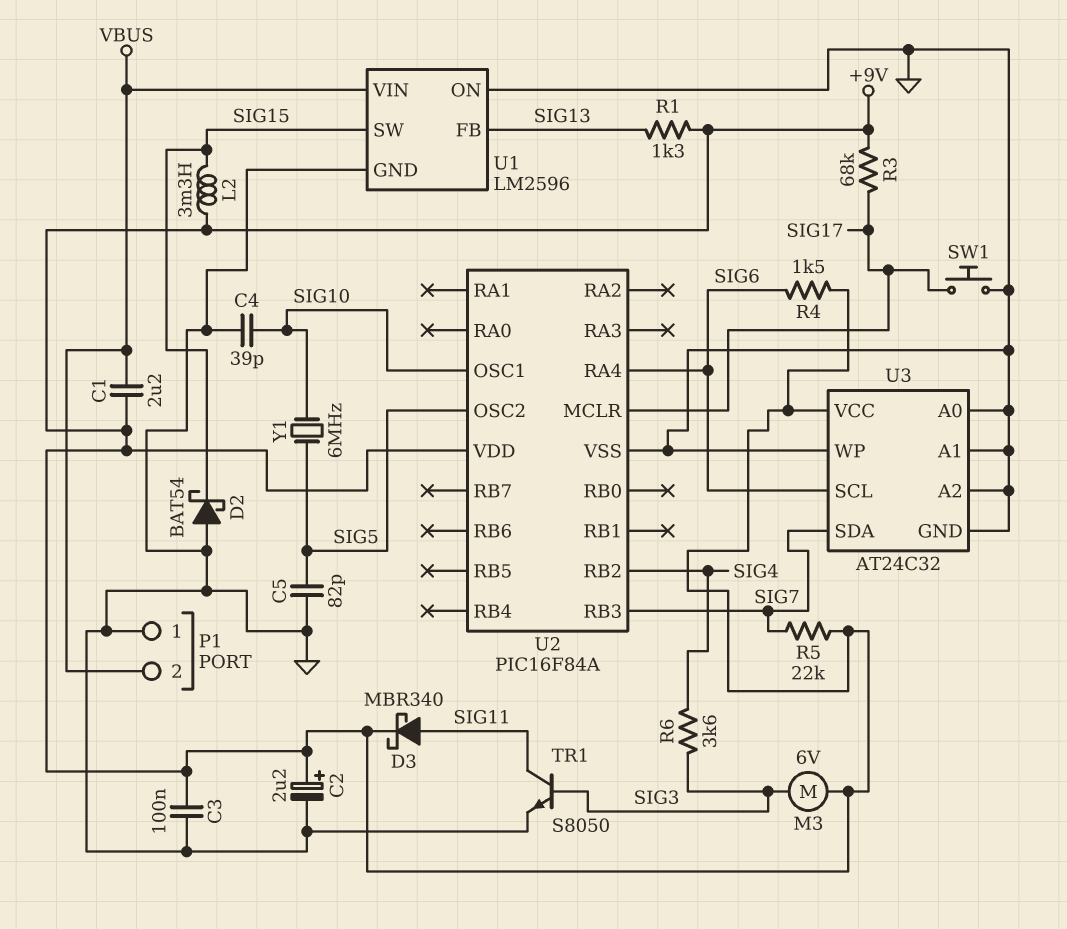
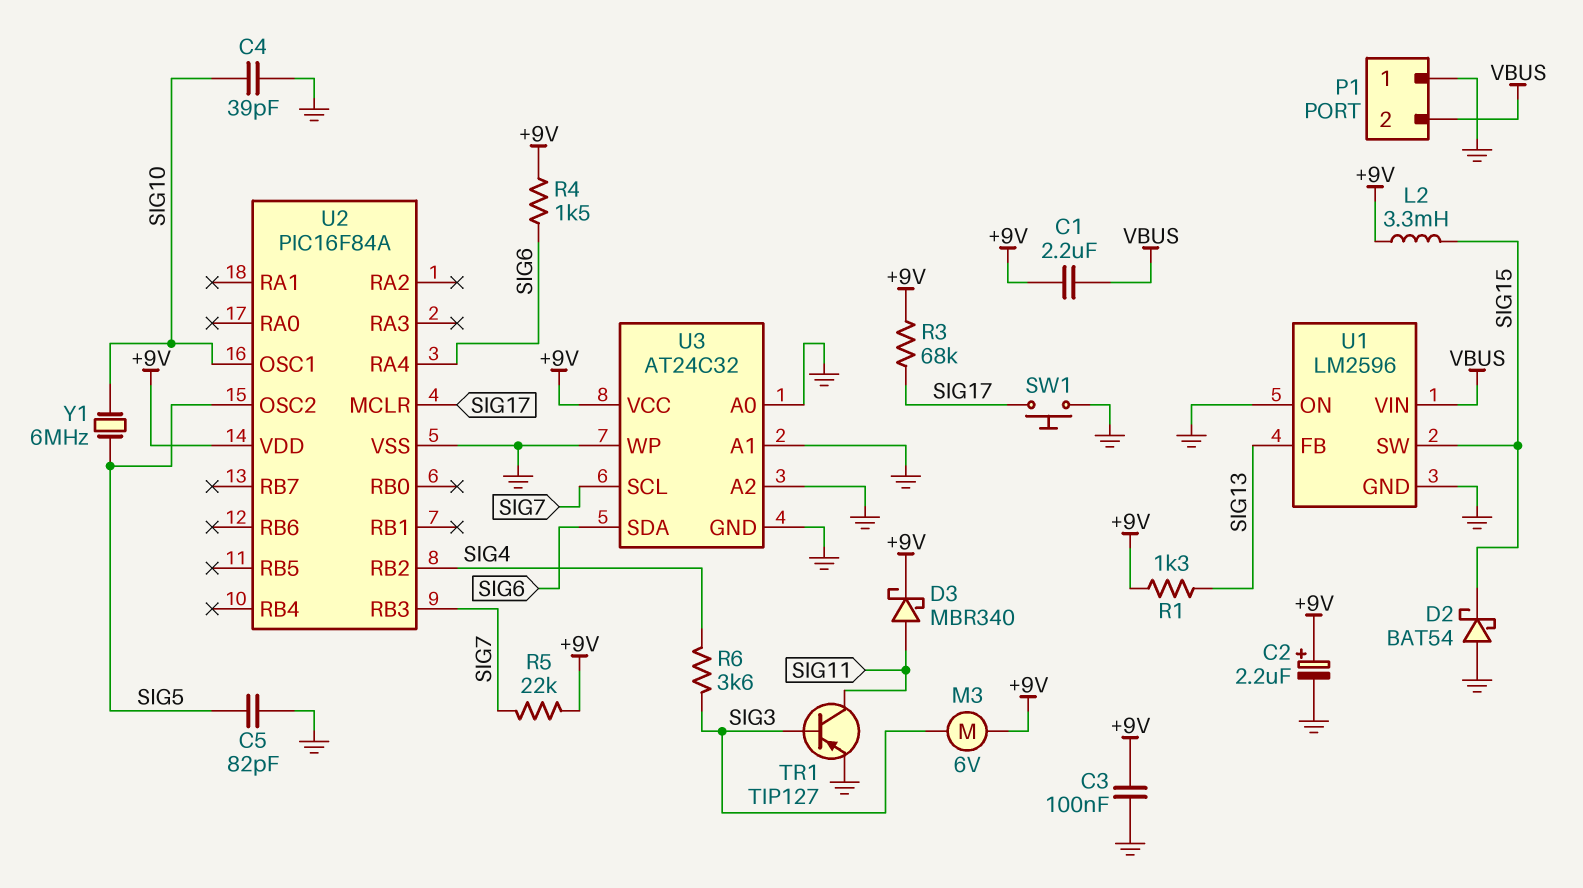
TR1: NPN S8050 (B SIG3, C SIG11, E GND) -> PNP TIP127 (B SIG3, C SIG11, E GND)
U3 pin SCL: SIG6 -> SIG7
U3 pin SDA: SIG7 -> SIG6

